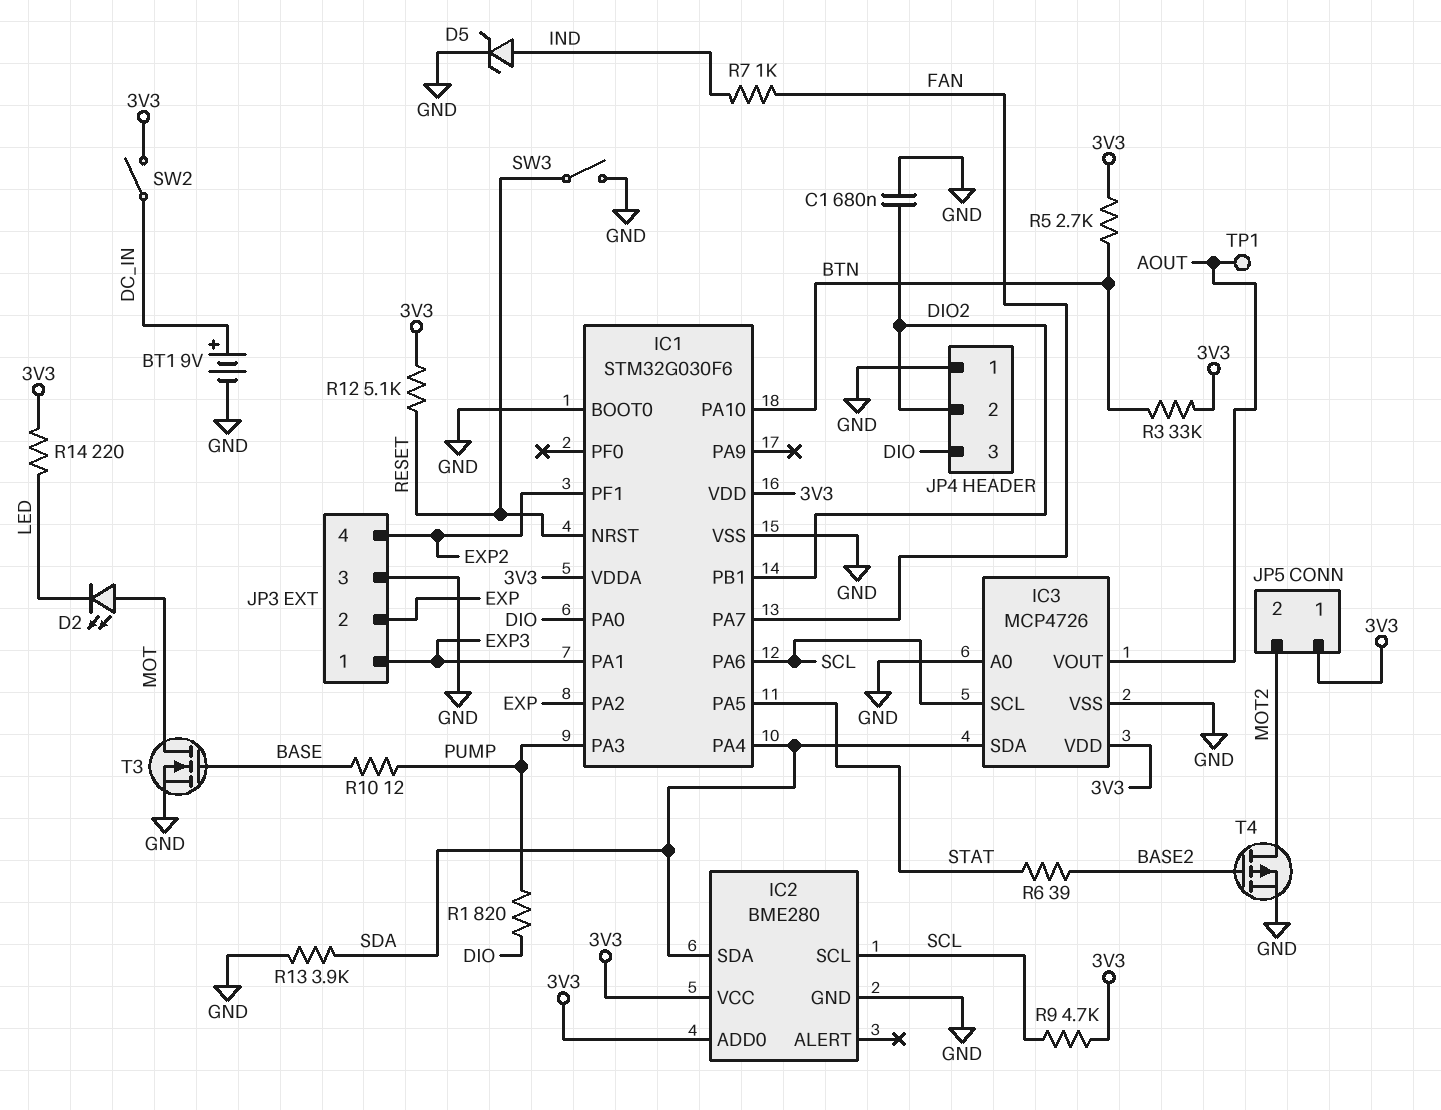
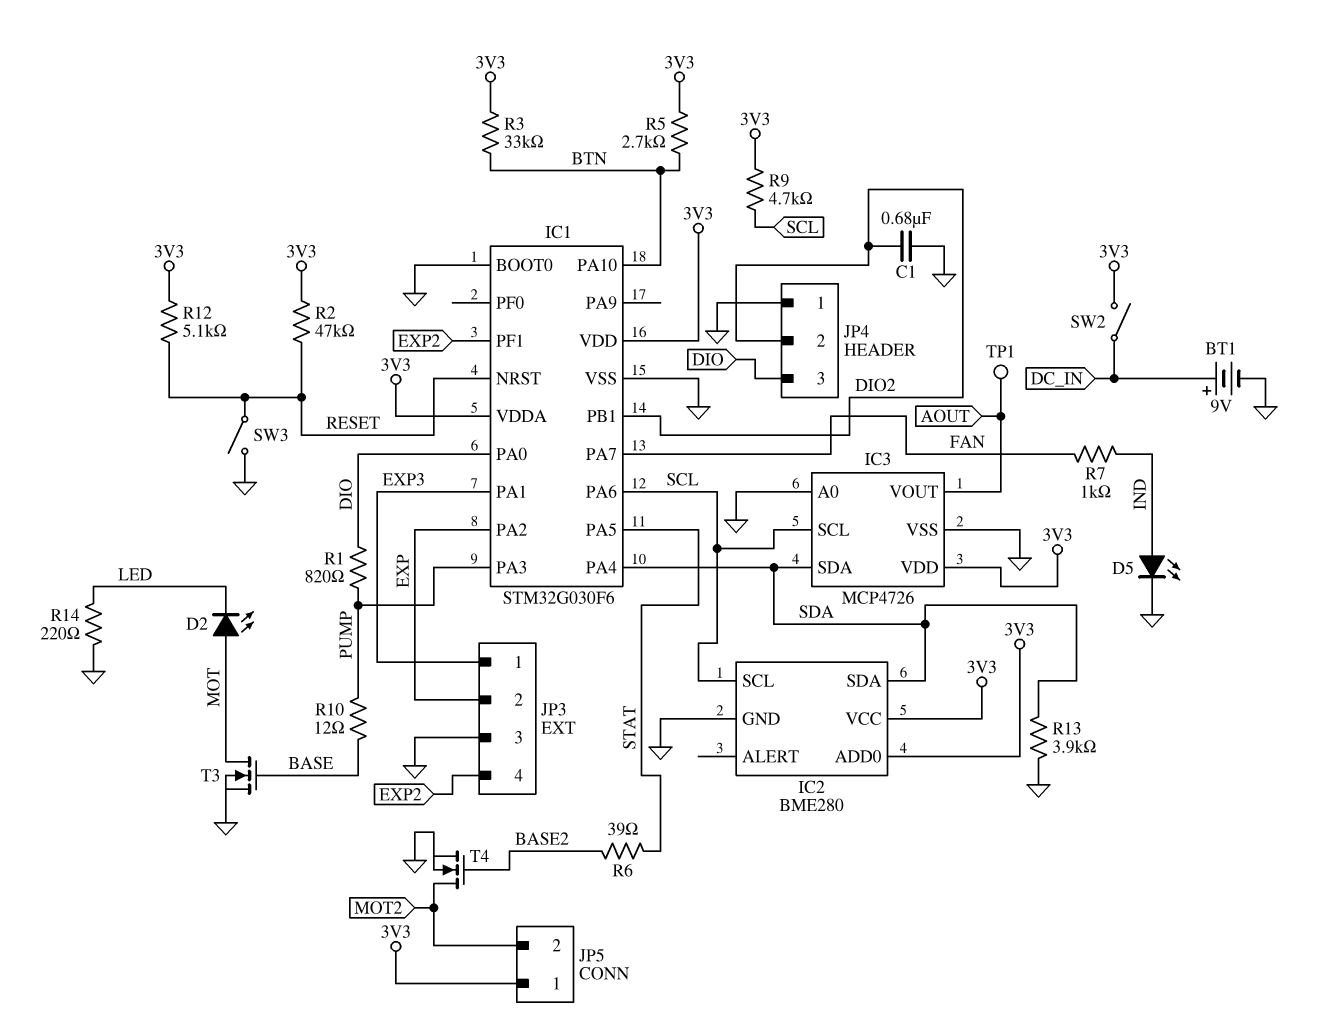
D5: zener (A IND, K GND) -> LED (A IND, K GND)
R2: none -> 47k (3V3, RESET)
R14: 220 (3V3, LED) -> 220 (GND, LED)
T4: PMOS (G BASE2, D MOT2, S GND) -> NMOS (G BASE2, D MOT2, S GND)

